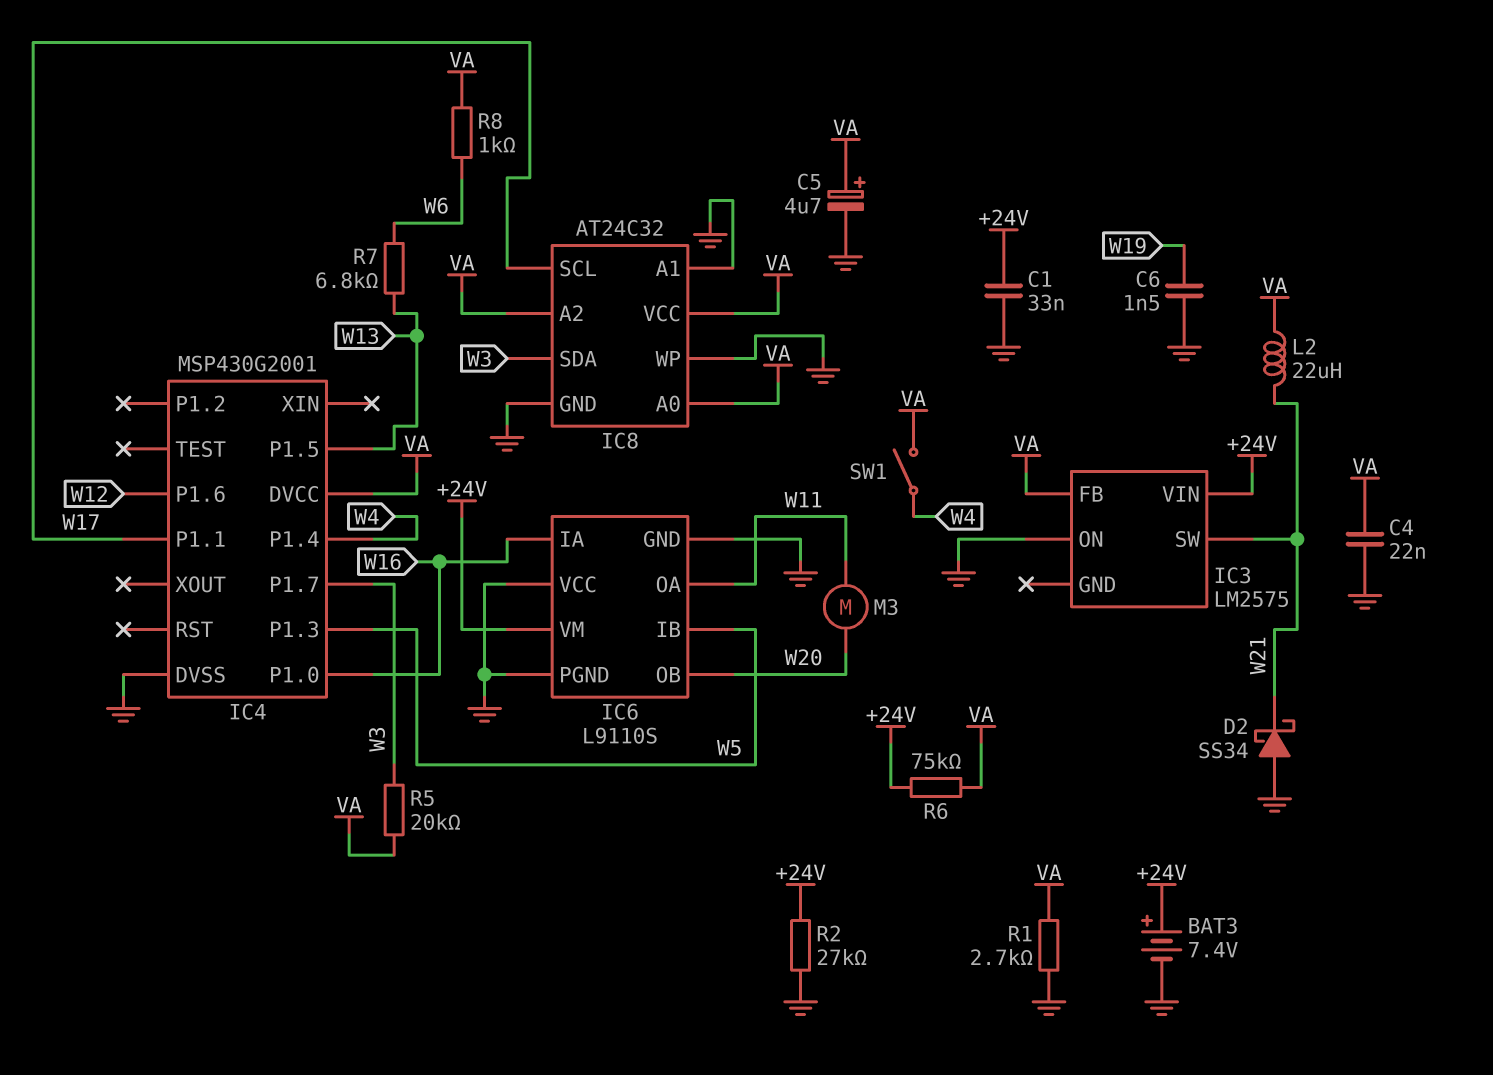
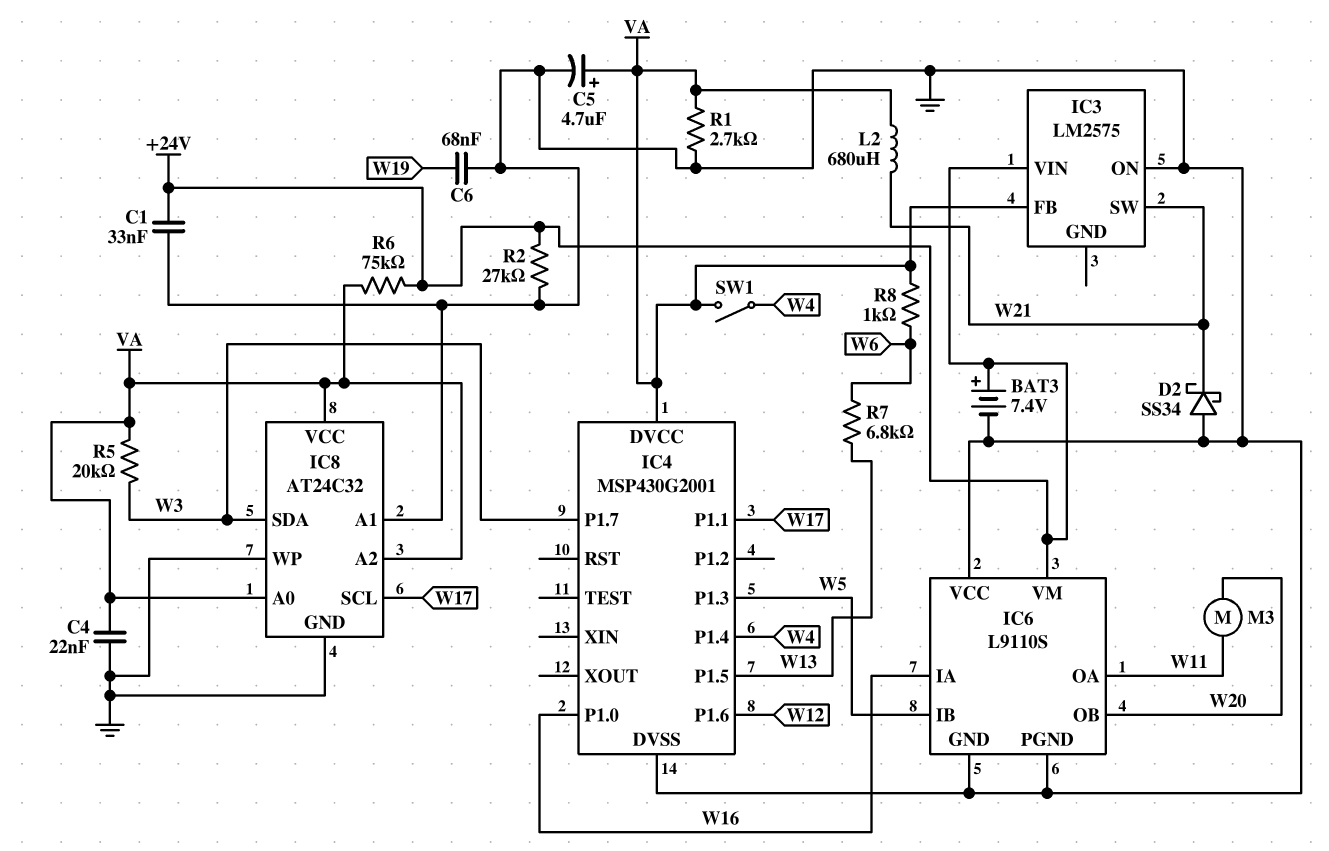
C6: 1.5nF (GND, W19) -> 68nF (GND, W19)
L2: 22uH (VA, W21) -> 680uH (VA, W21)

